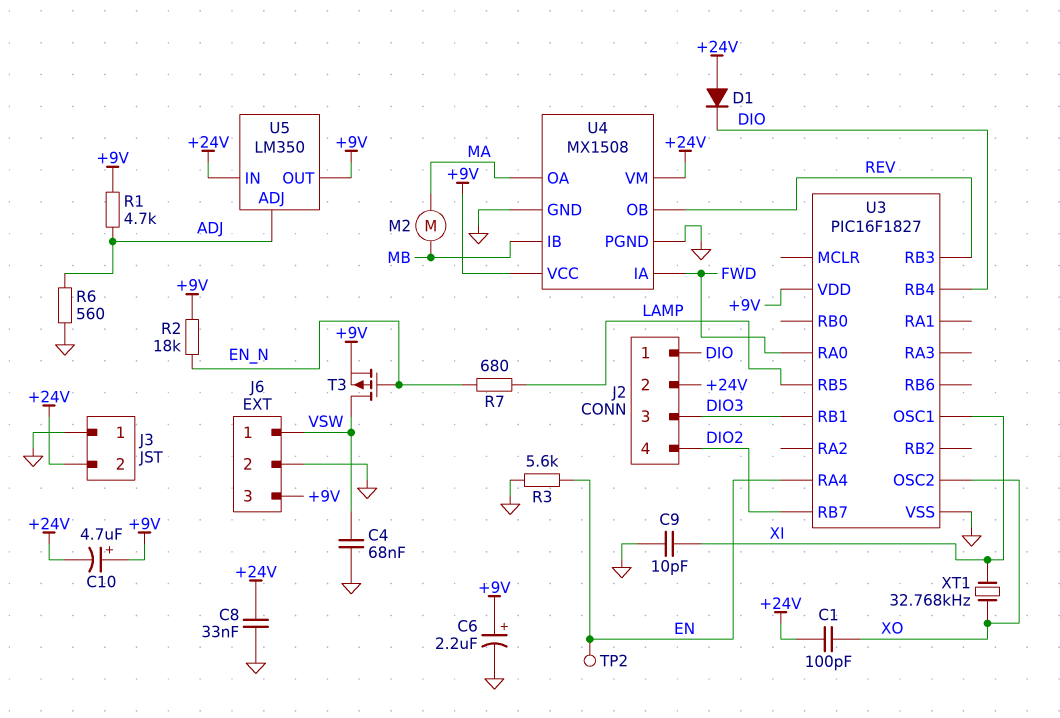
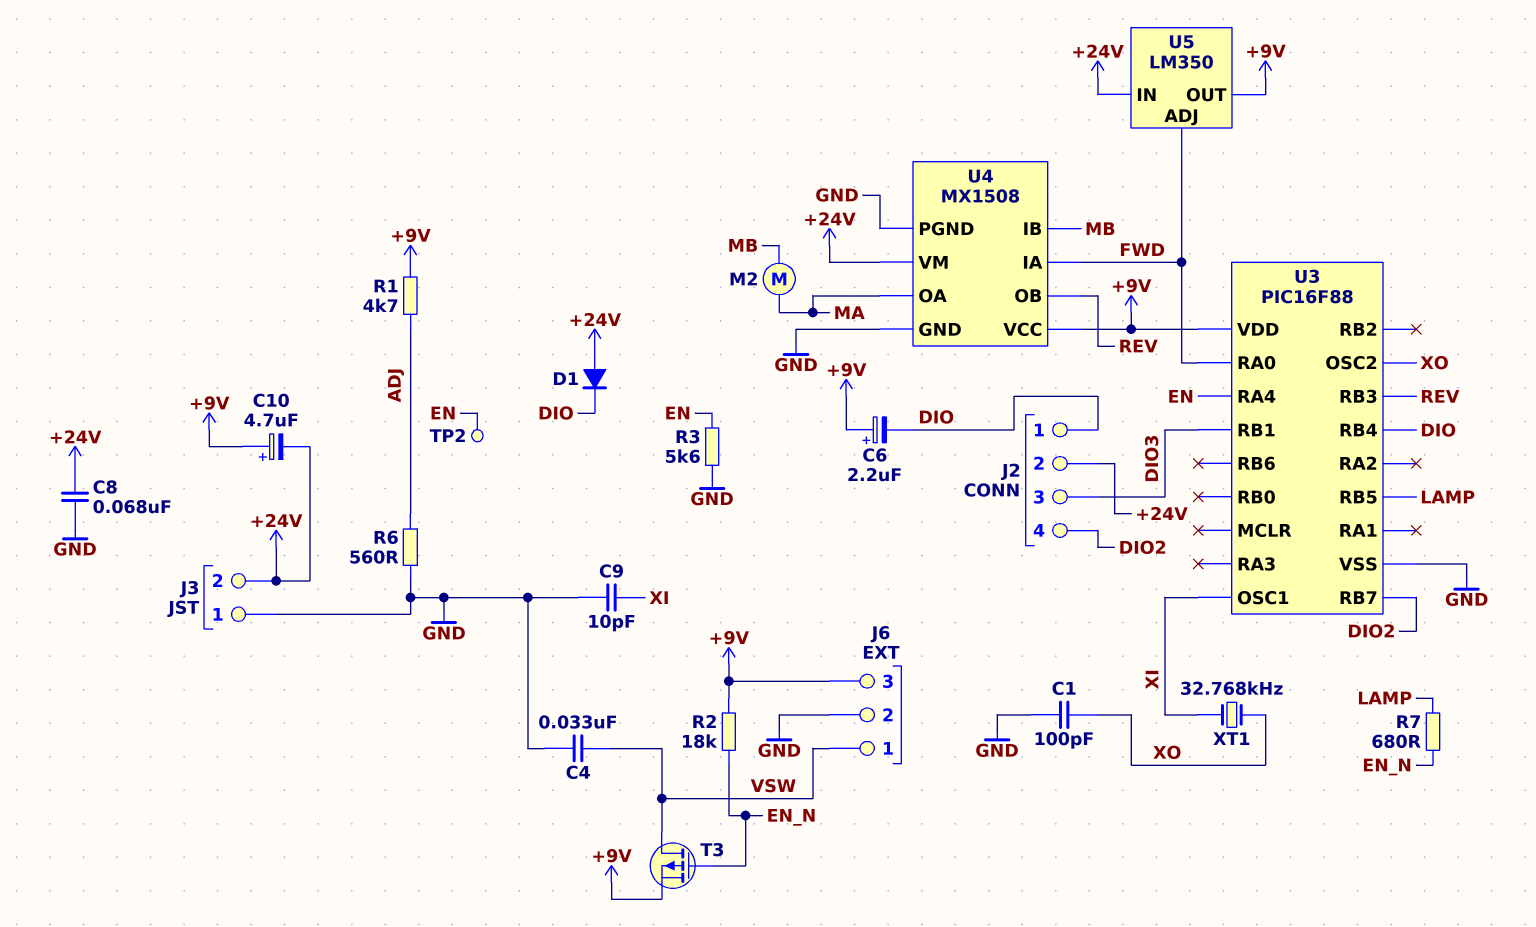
C1: 100pF (+24V, XO) -> 100pF (GND, XO)
C4: 68nF (GND, VSW) -> 33nF (GND, VSW)
C6: 2.2uF (plus +9V, minus GND) -> 2.2uF (plus +9V, minus DIO)
C8: 33nF (+24V, GND) -> 68nF (+24V, GND)
U3: PIC16F1827 -> PIC16F88
U5 pin ADJ: ADJ -> FWD

